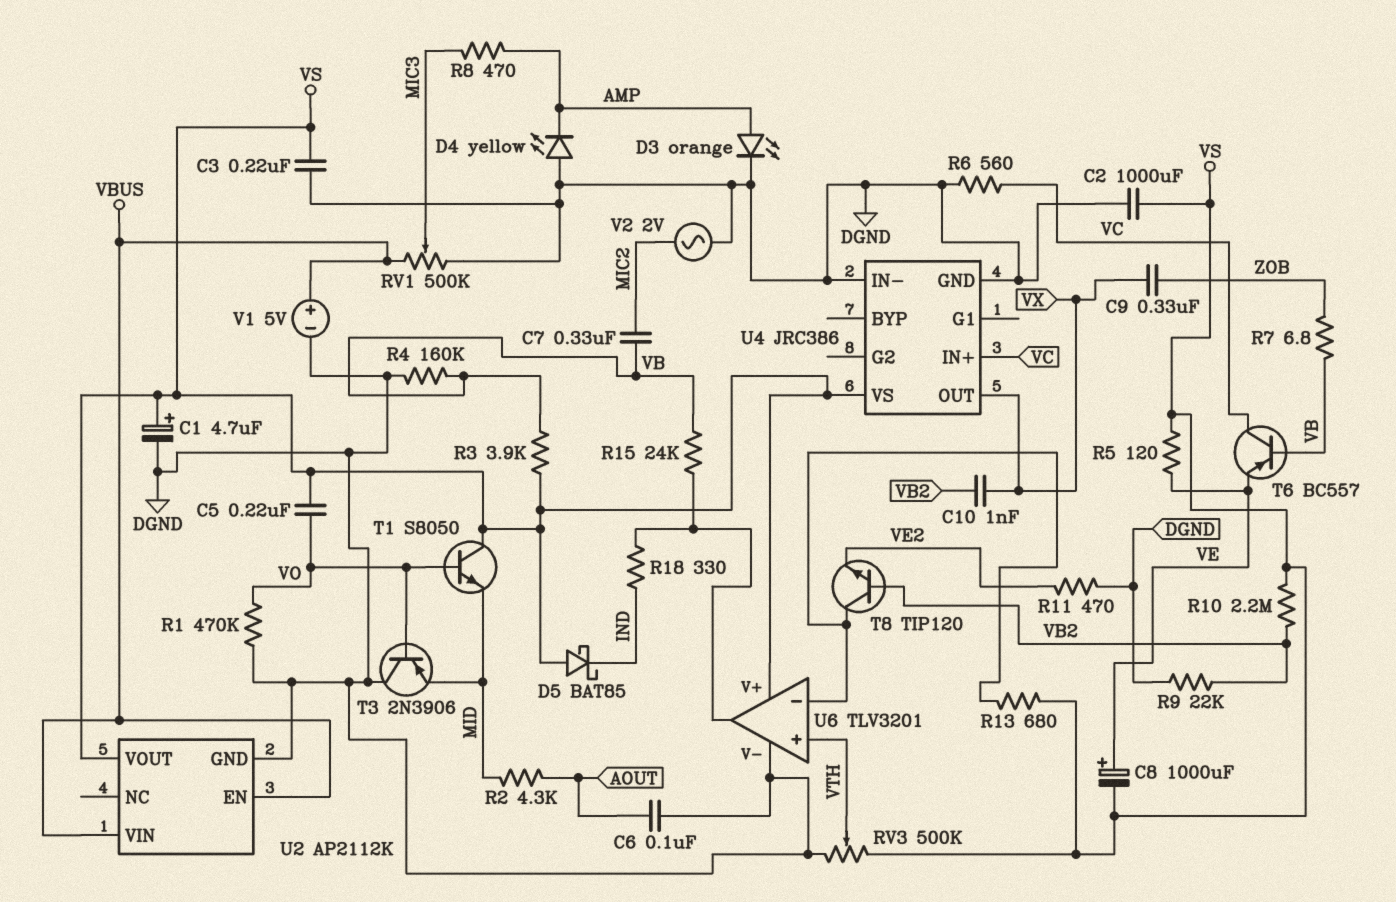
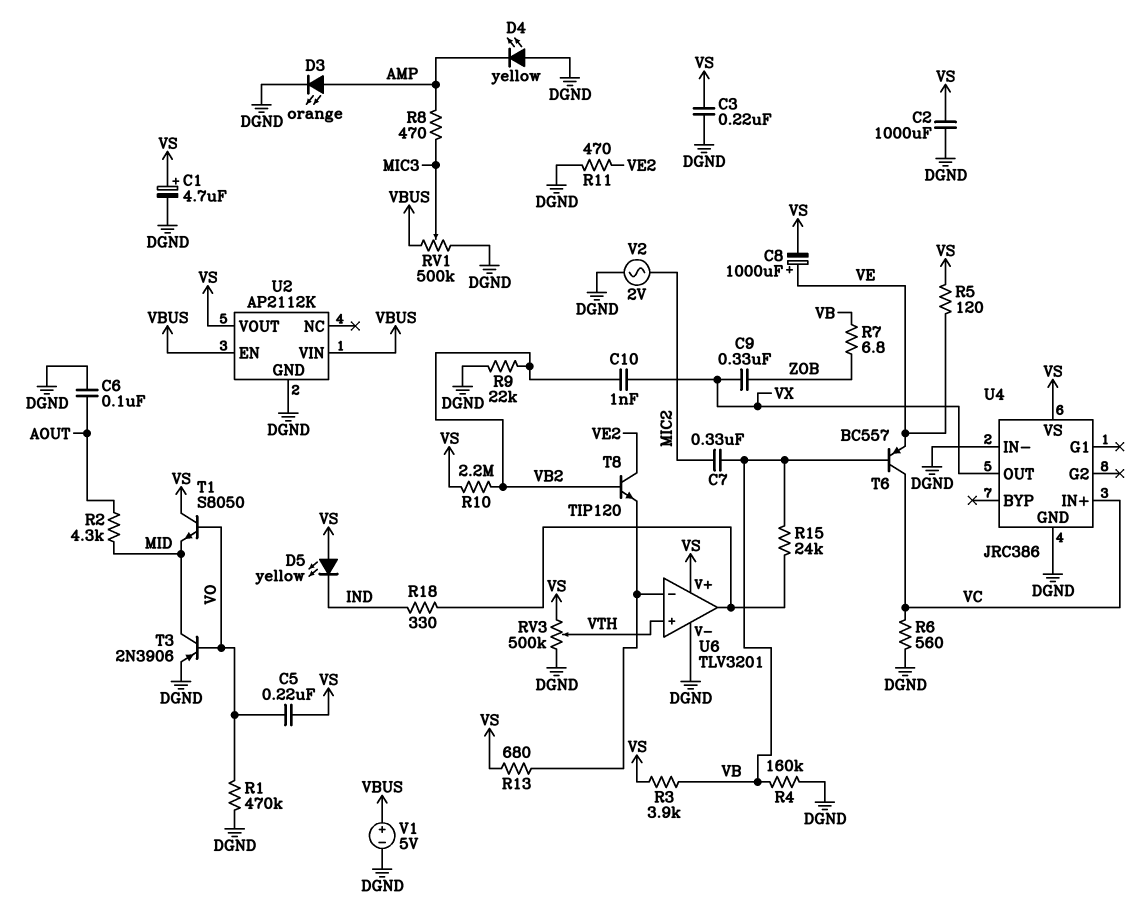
D5: schottky BAT85 (A VS, K IND) -> LED yellow (A VS, K IND)
T3: PNP 2N3906 (B VO, C DGND, E MID) -> PNP 2N3906 (B VO, C MID, E DGND)
T8: NPN TIP120 (B VB2, C U6/in-, E VE2) -> NPN TIP120 (B VB2, C VE2, E U6/in-)

